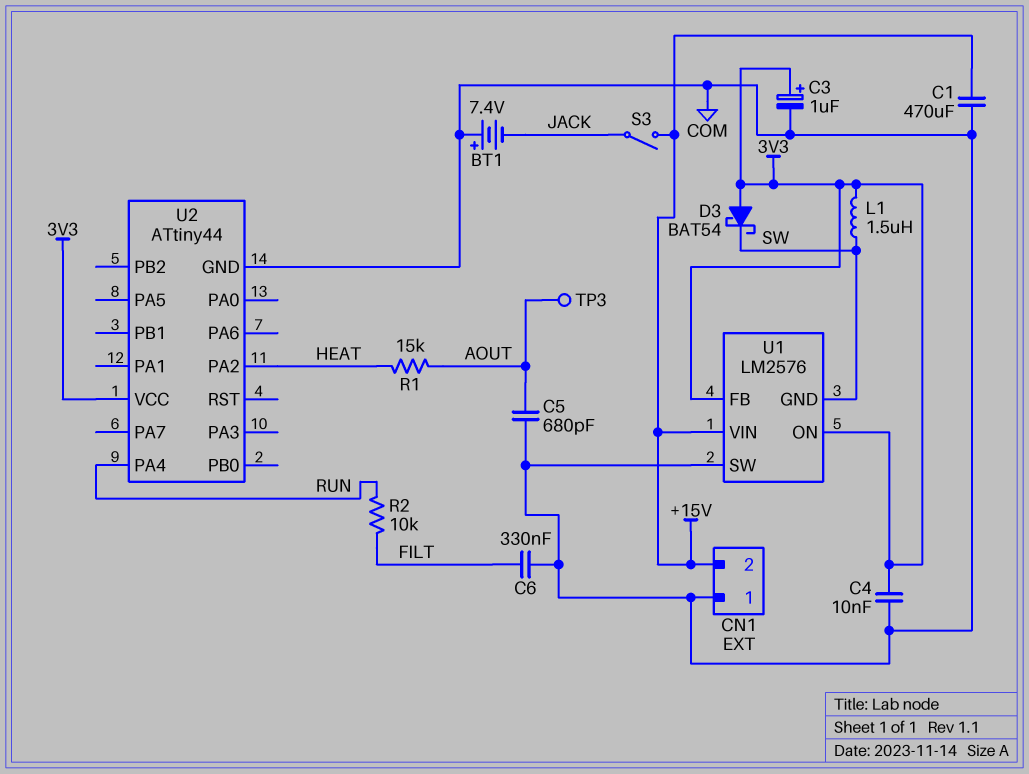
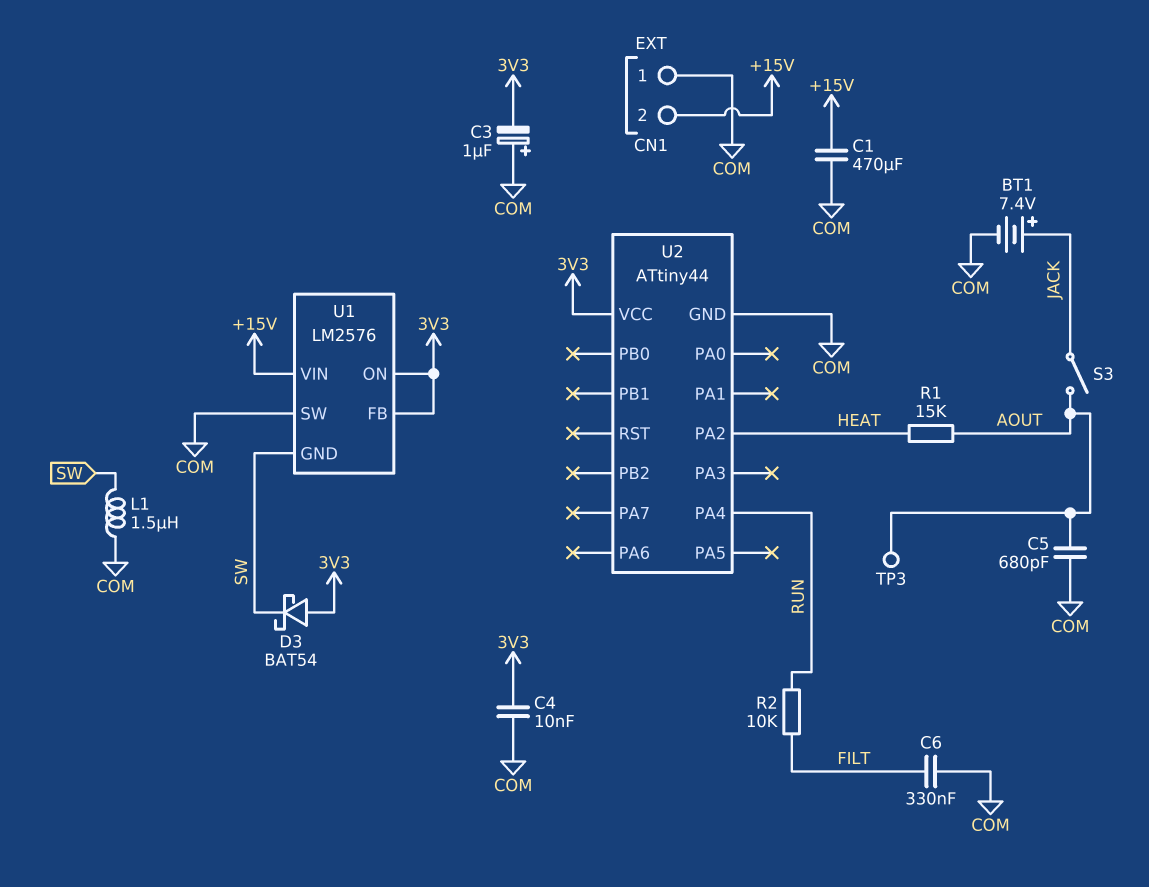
BT1: 7.4V (plus COM, minus JACK) -> 7.4V (plus JACK, minus COM)
C3: 1uF (plus 3V3, minus COM) -> 1uF (plus COM, minus 3V3)
L1: 1.5uH (3V3, SW) -> 1.5uH (COM, SW)
S3: switch (+15V, JACK) -> switch (AOUT, JACK)

